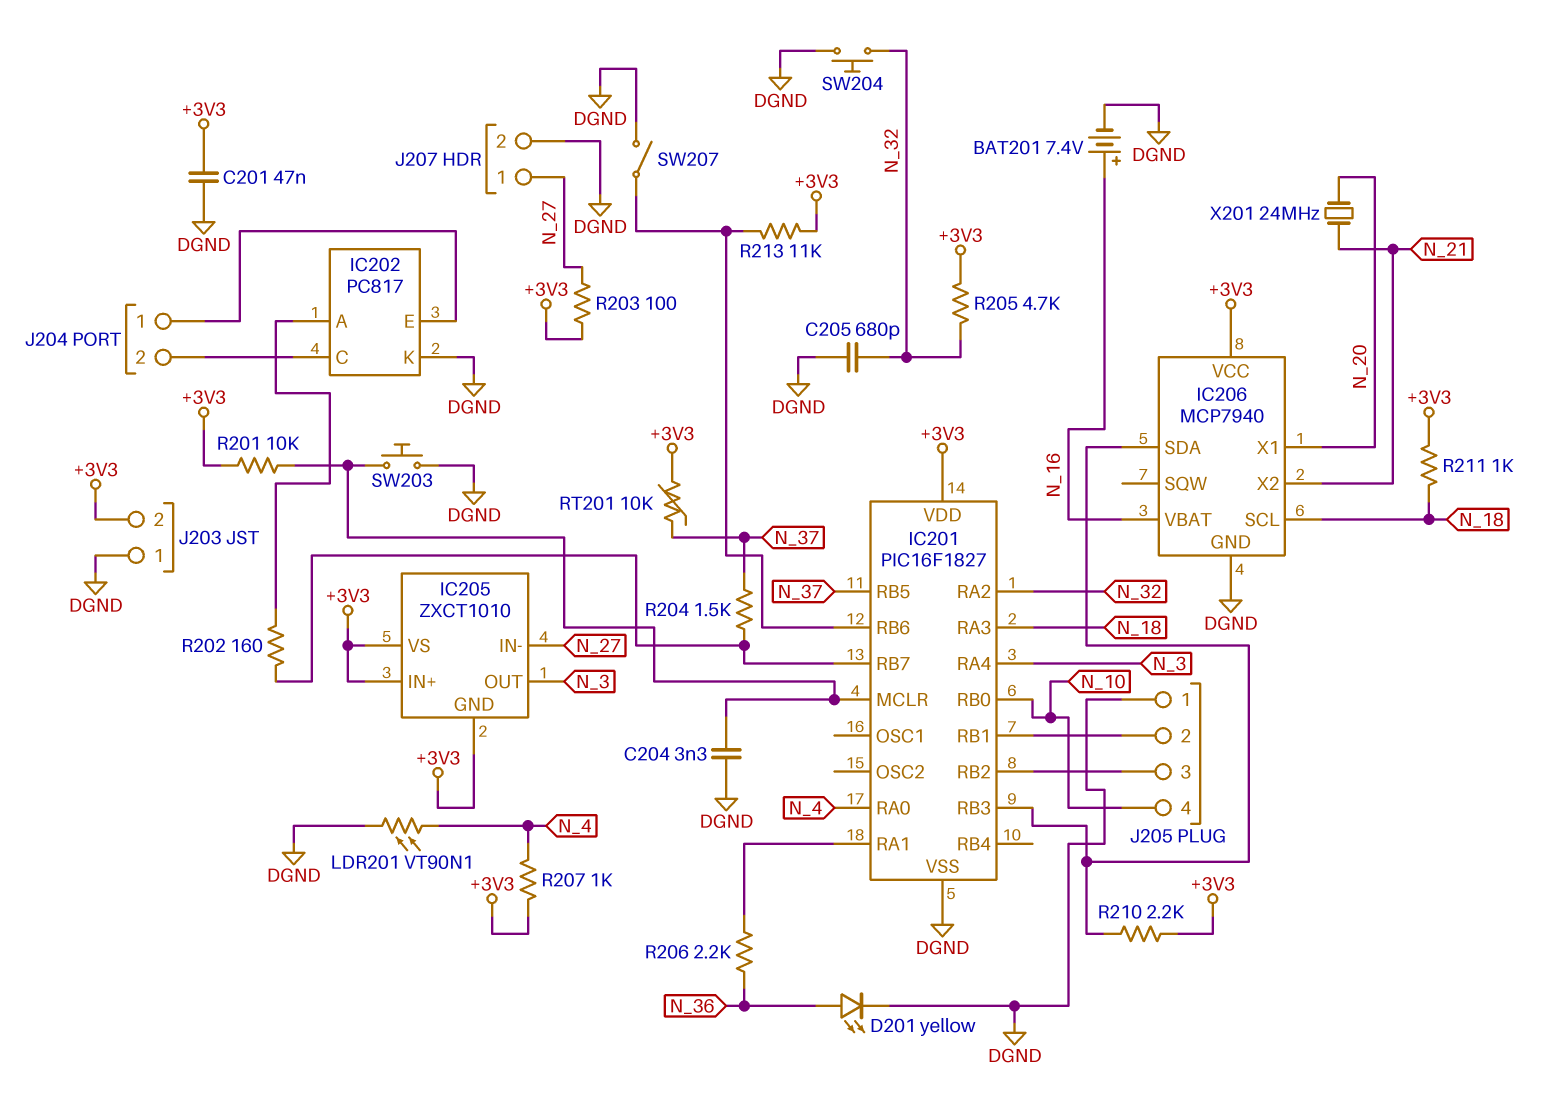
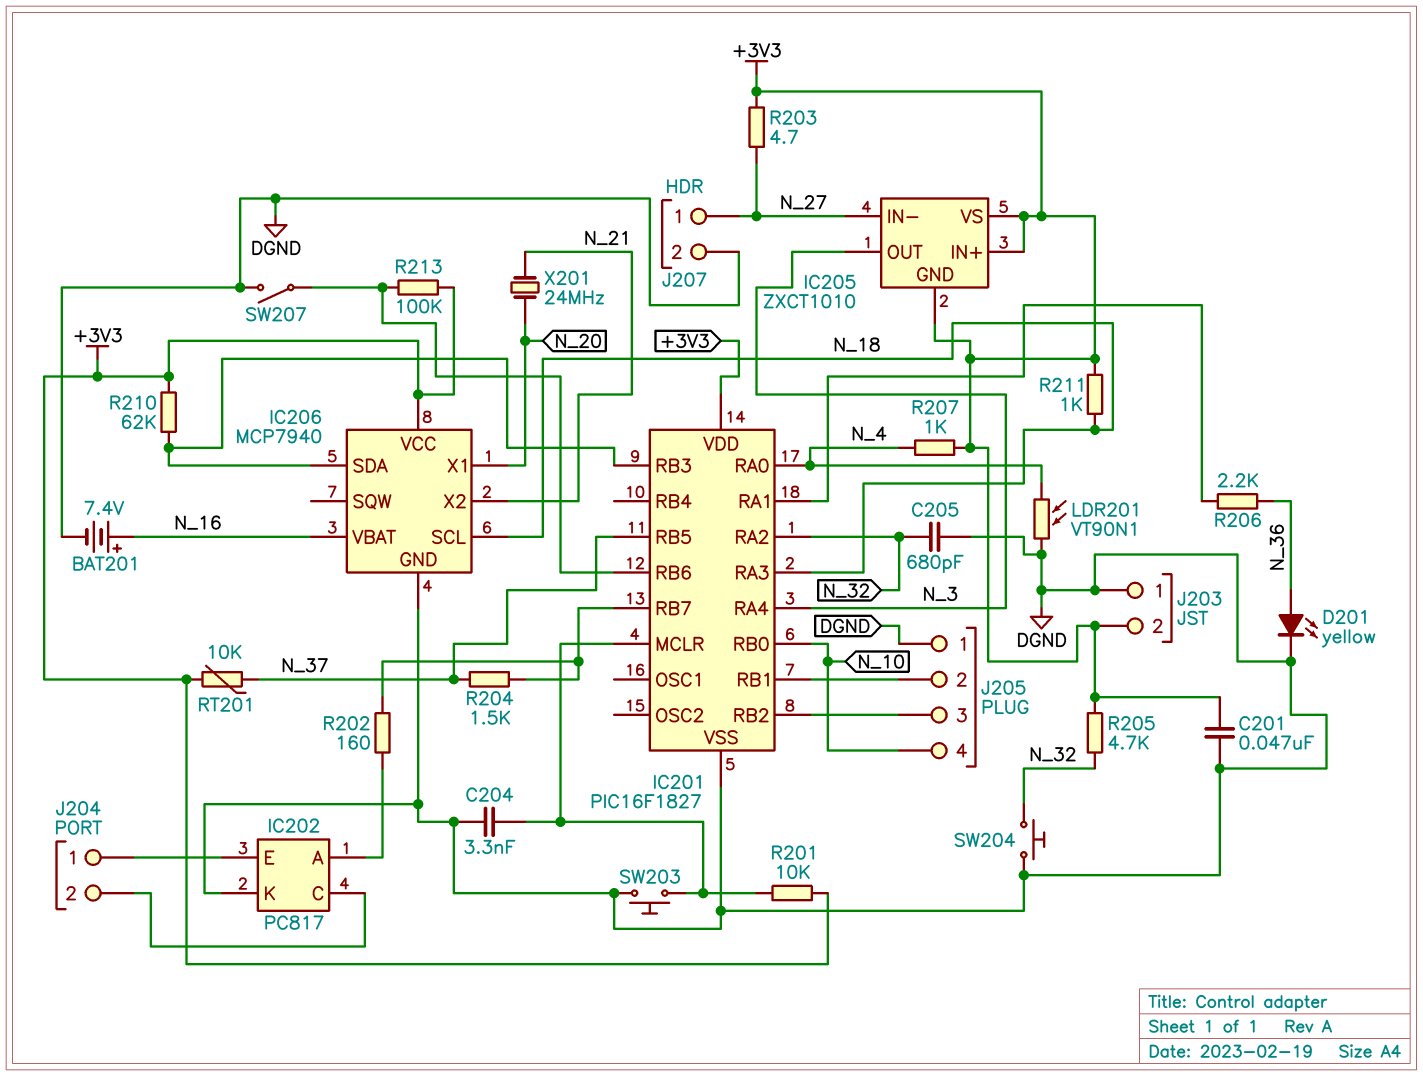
R203: 100 (+3V3, N_27) -> 4.7 (+3V3, N_27)
R210: 2.2k (+3V3, IC201/RB3) -> 62k (+3V3, IC201/RB3)
R213: 11k (+3V3, IC201/RB6) -> 100k (+3V3, IC201/RB6)

